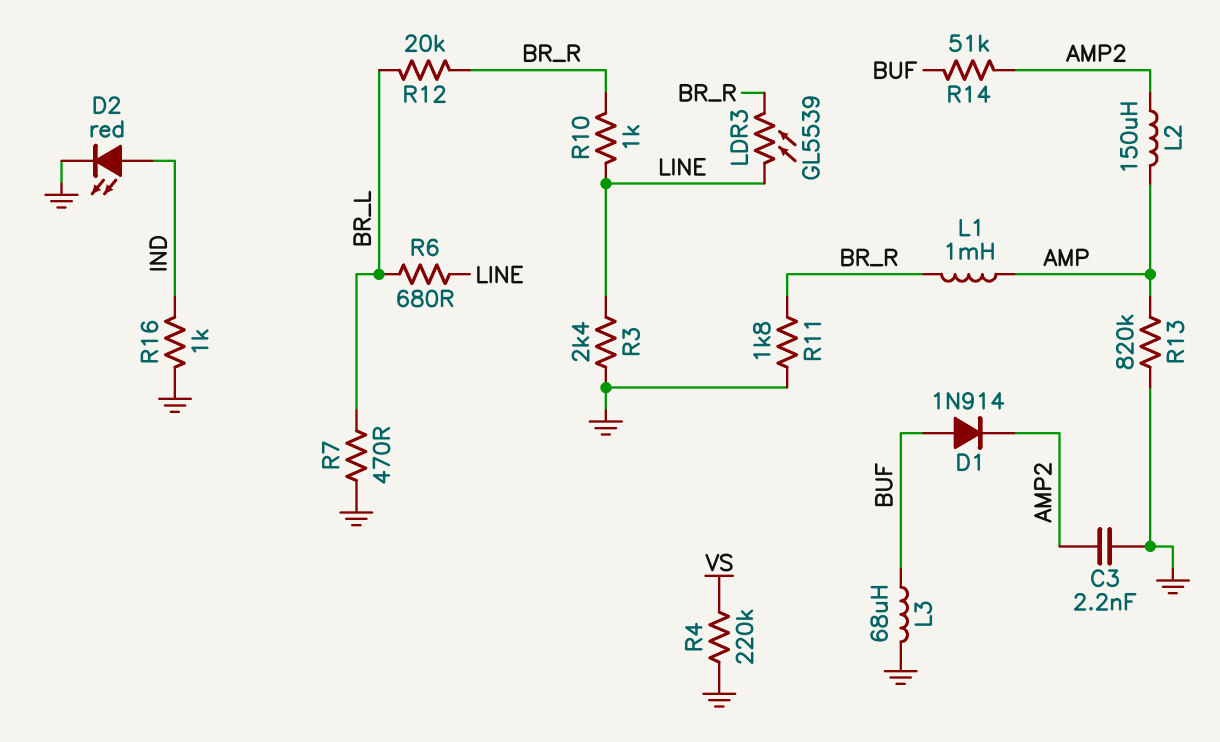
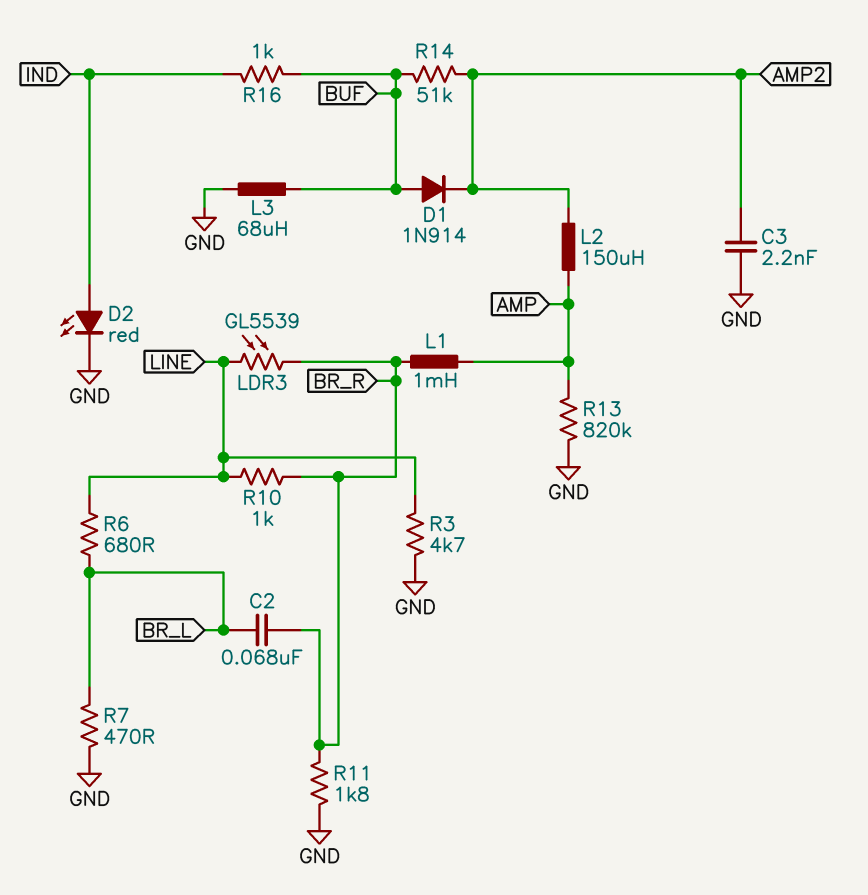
C2: none -> 68nF (BR_L, BR_R)
R3: 2.4k (GND, LINE) -> 4.7k (GND, LINE)
R4: 220k (GND, VS) -> none
R12: 20k (BR_L, BR_R) -> none
R16: 1k (GND, IND) -> 1k (BUF, IND)

